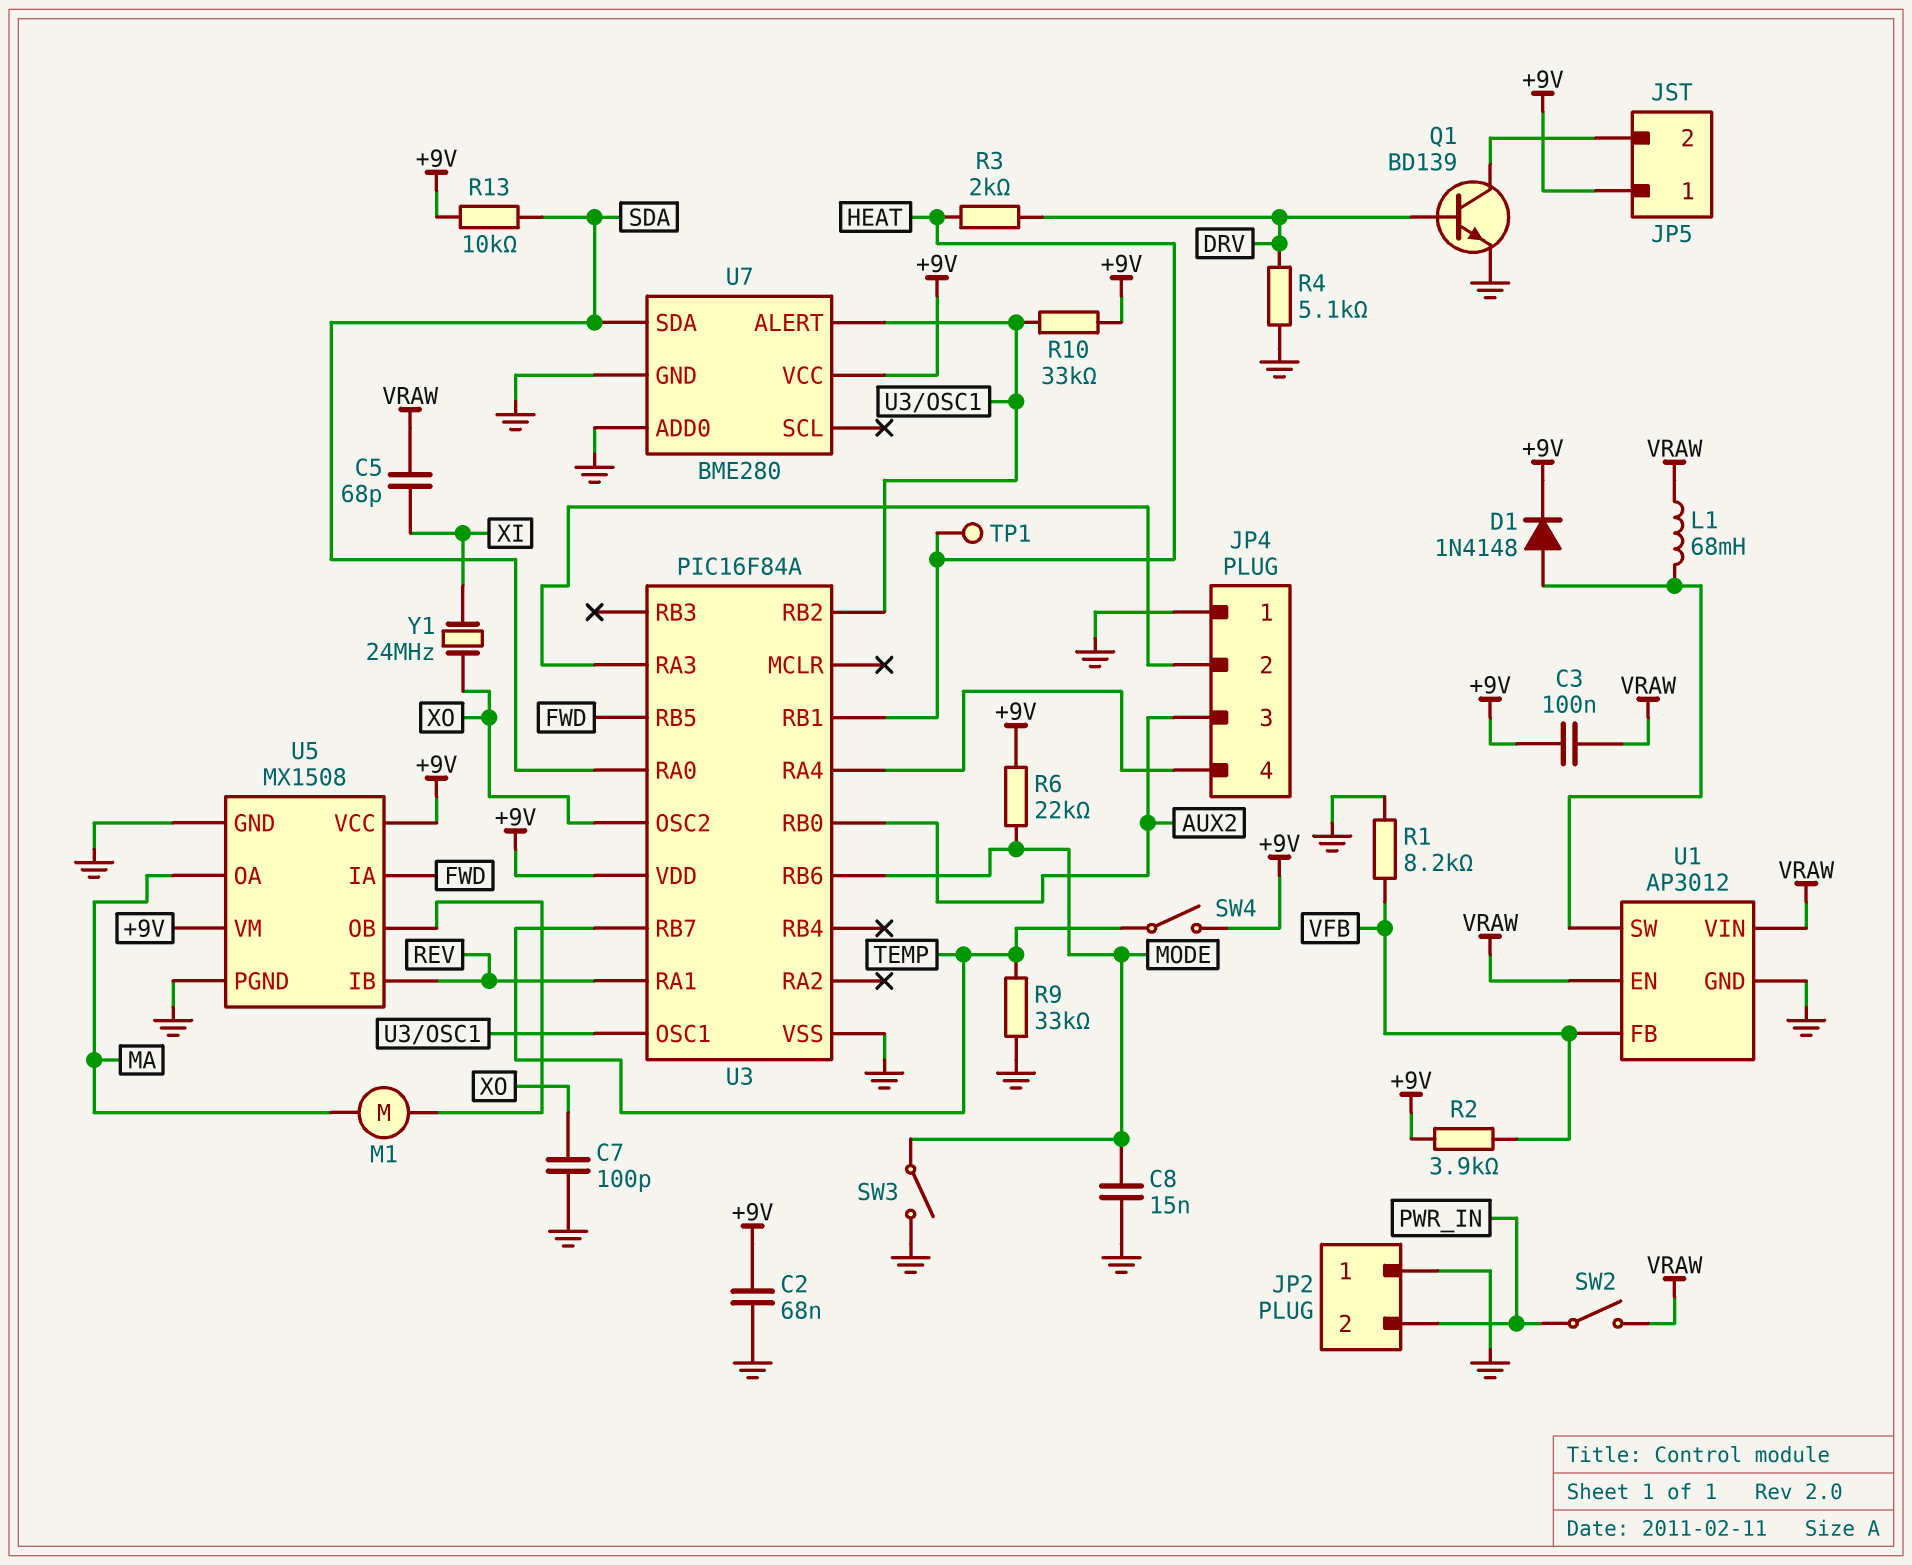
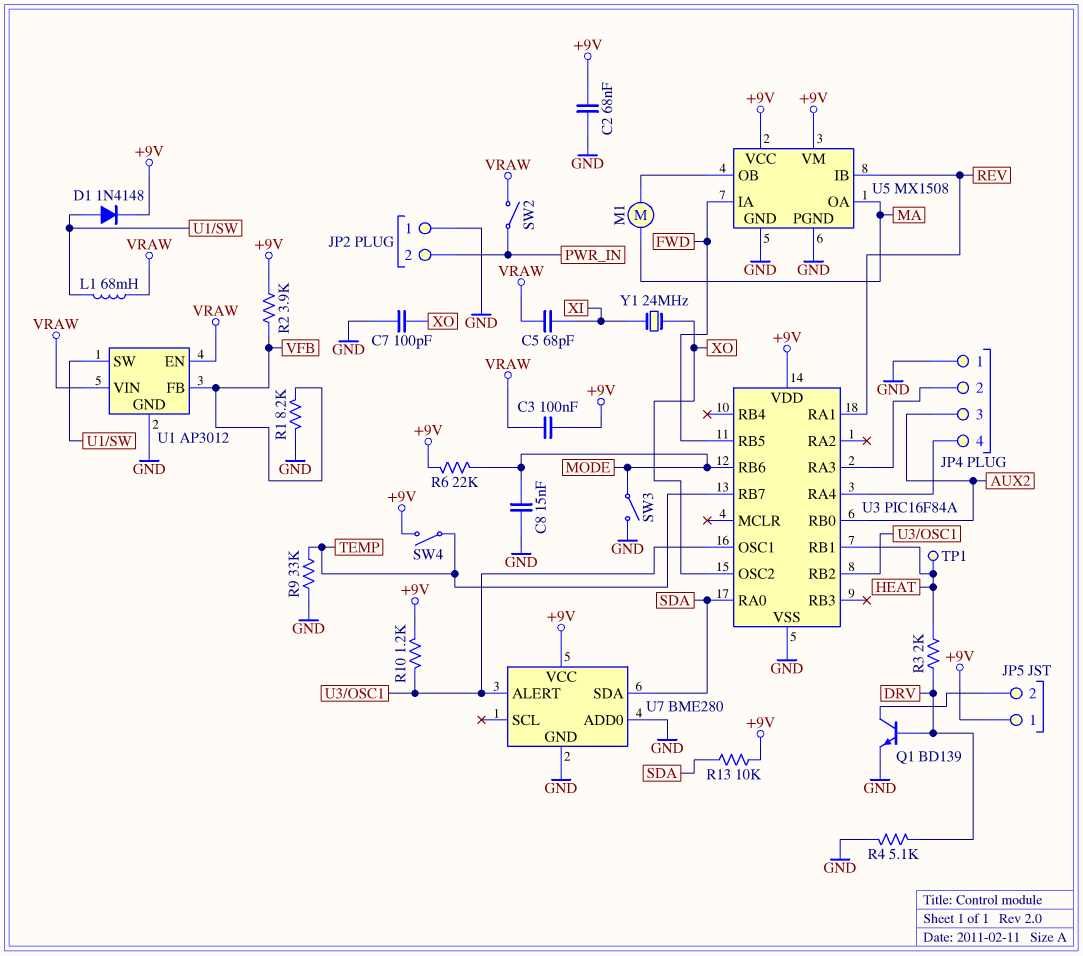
R10: 33k (+9V, U3/OSC1) -> 1.2k (+9V, U3/OSC1)

